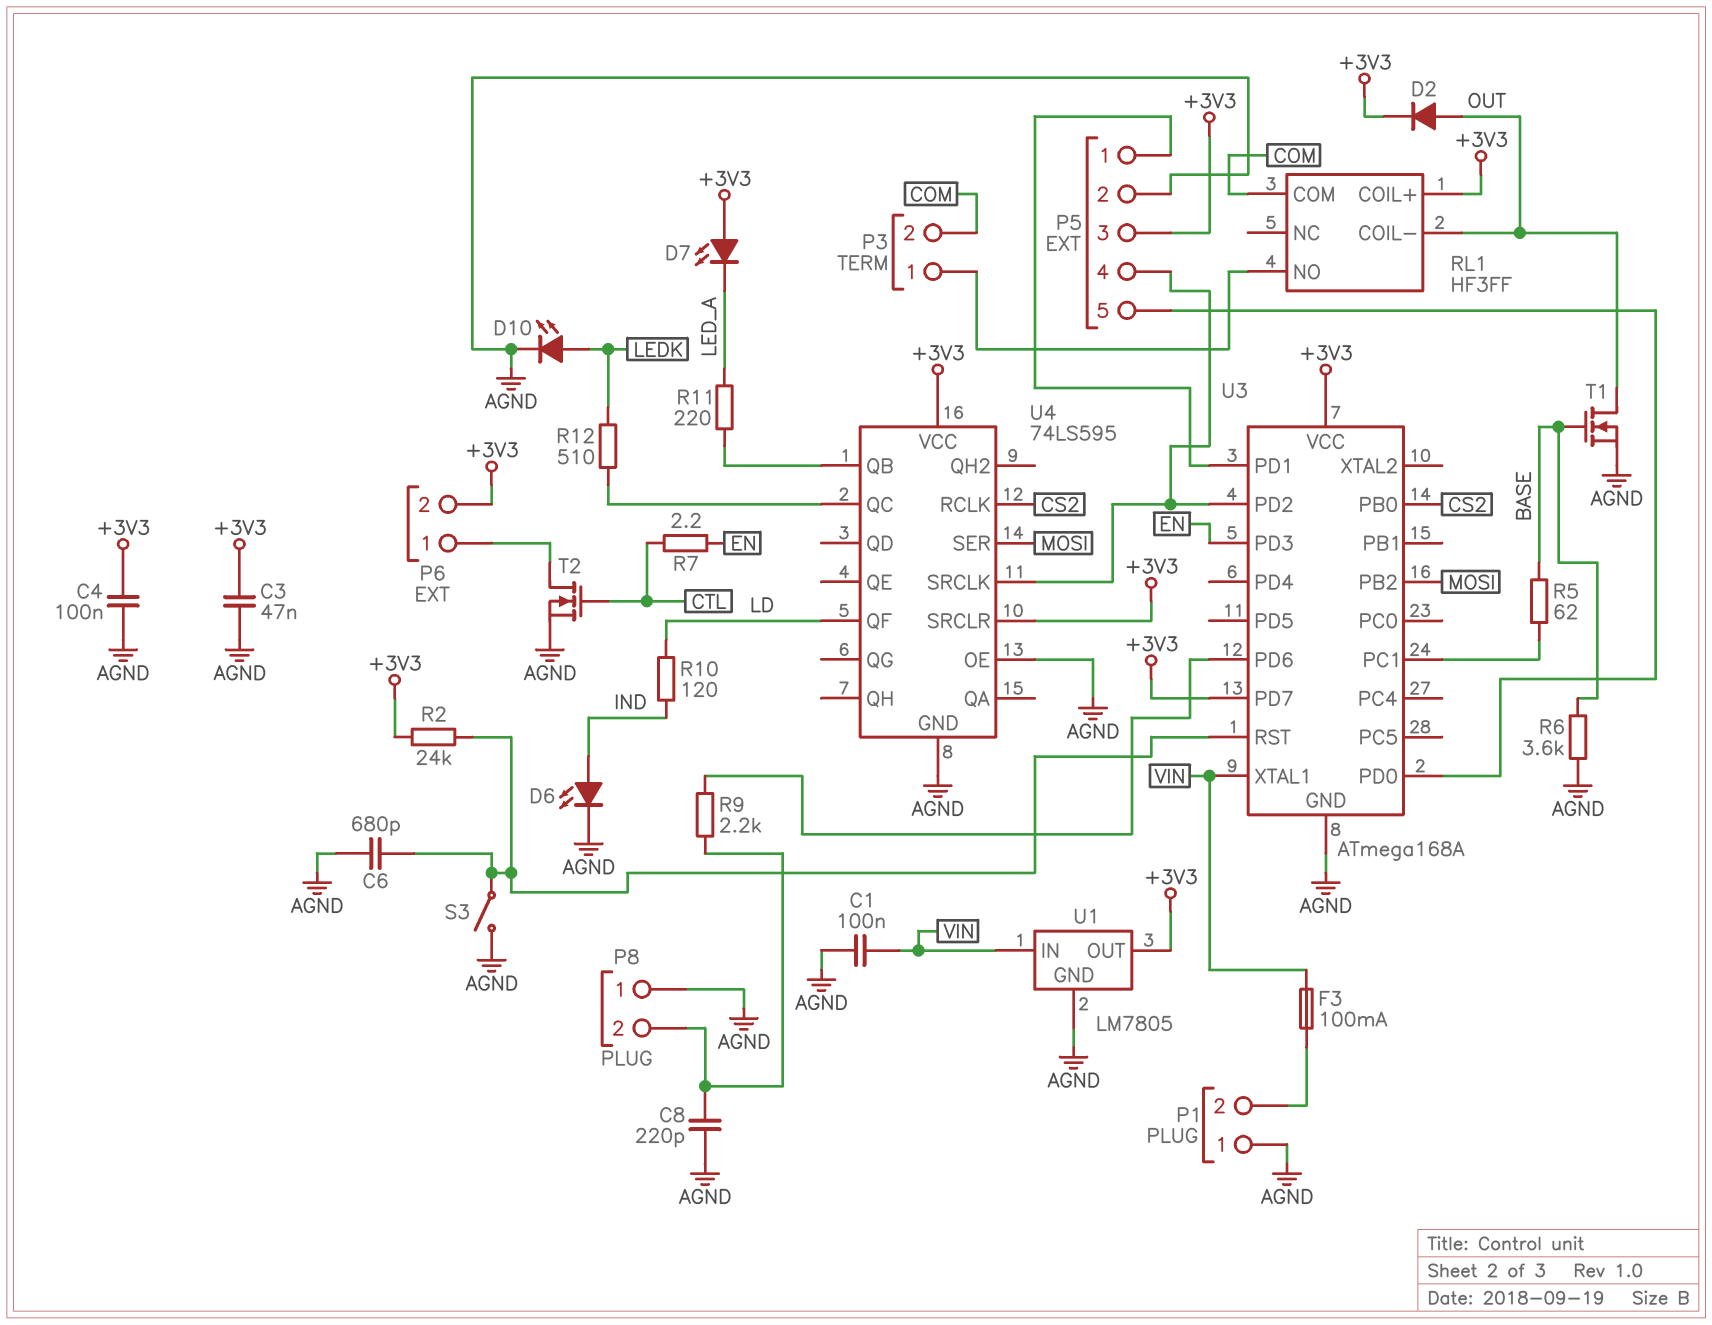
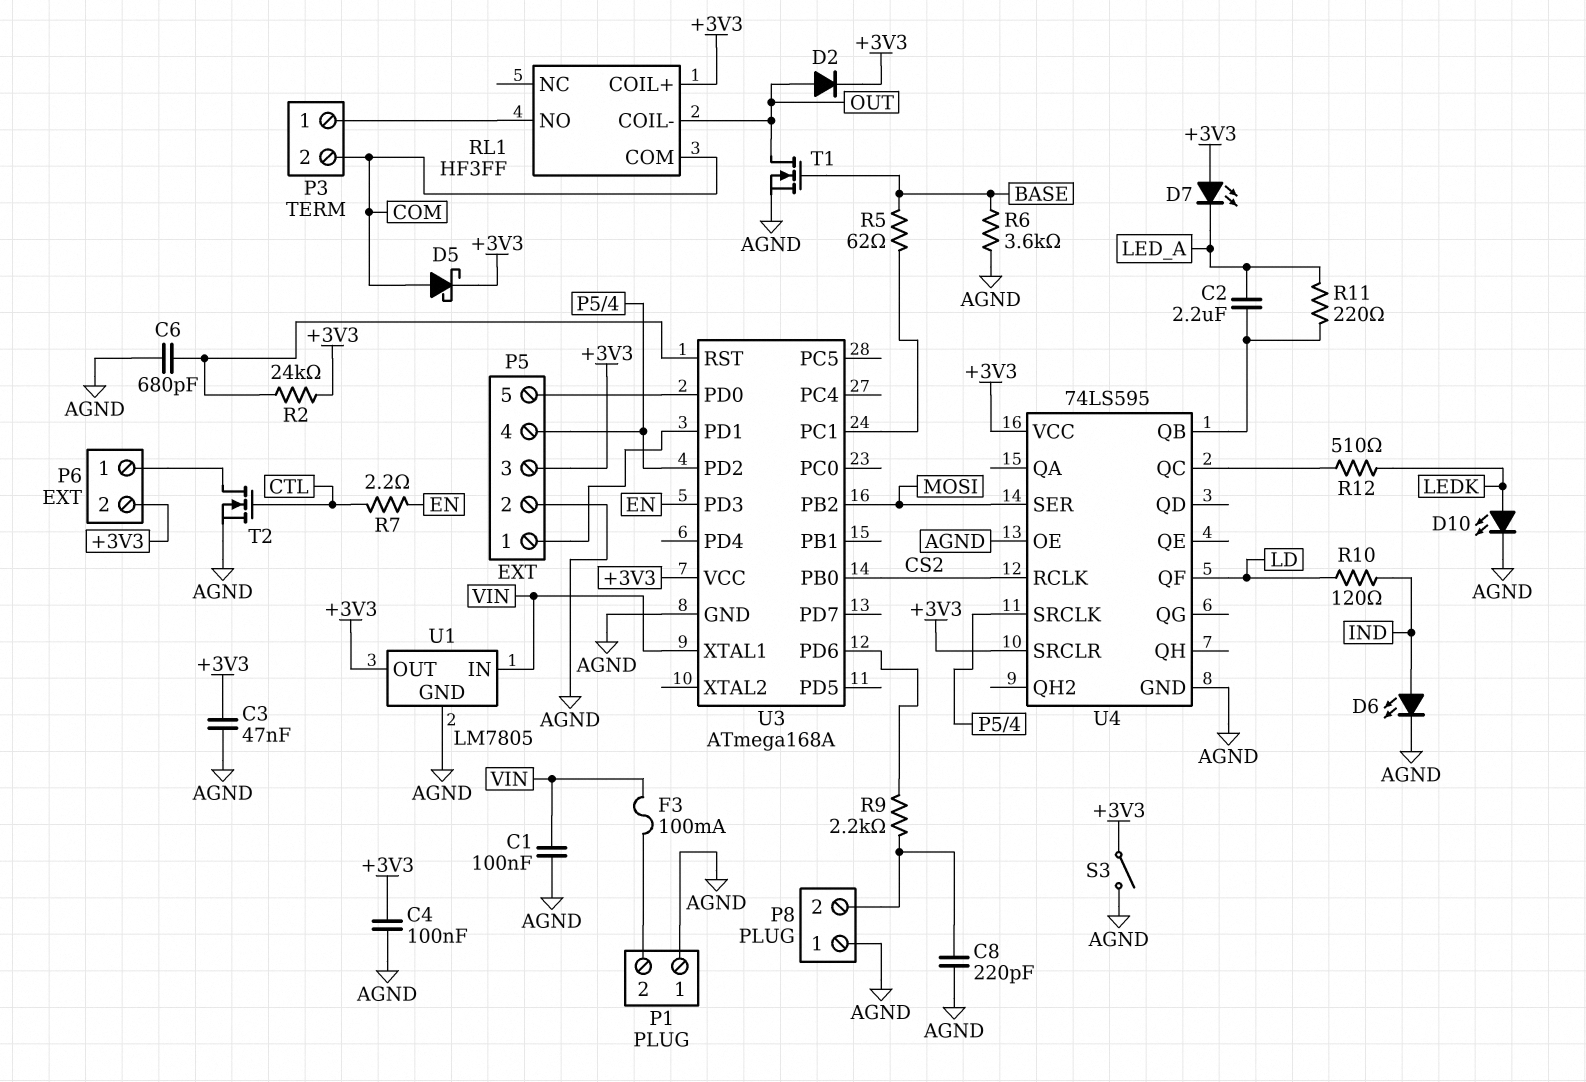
C2: none -> 2.2uF (LED_A, U4/QB)
D5: none -> schottky (A COM, K +3V3)
S3: switch (AGND, U3/RST) -> switch (+3V3, AGND)
U3 pin PD7: +3V3 -> none

